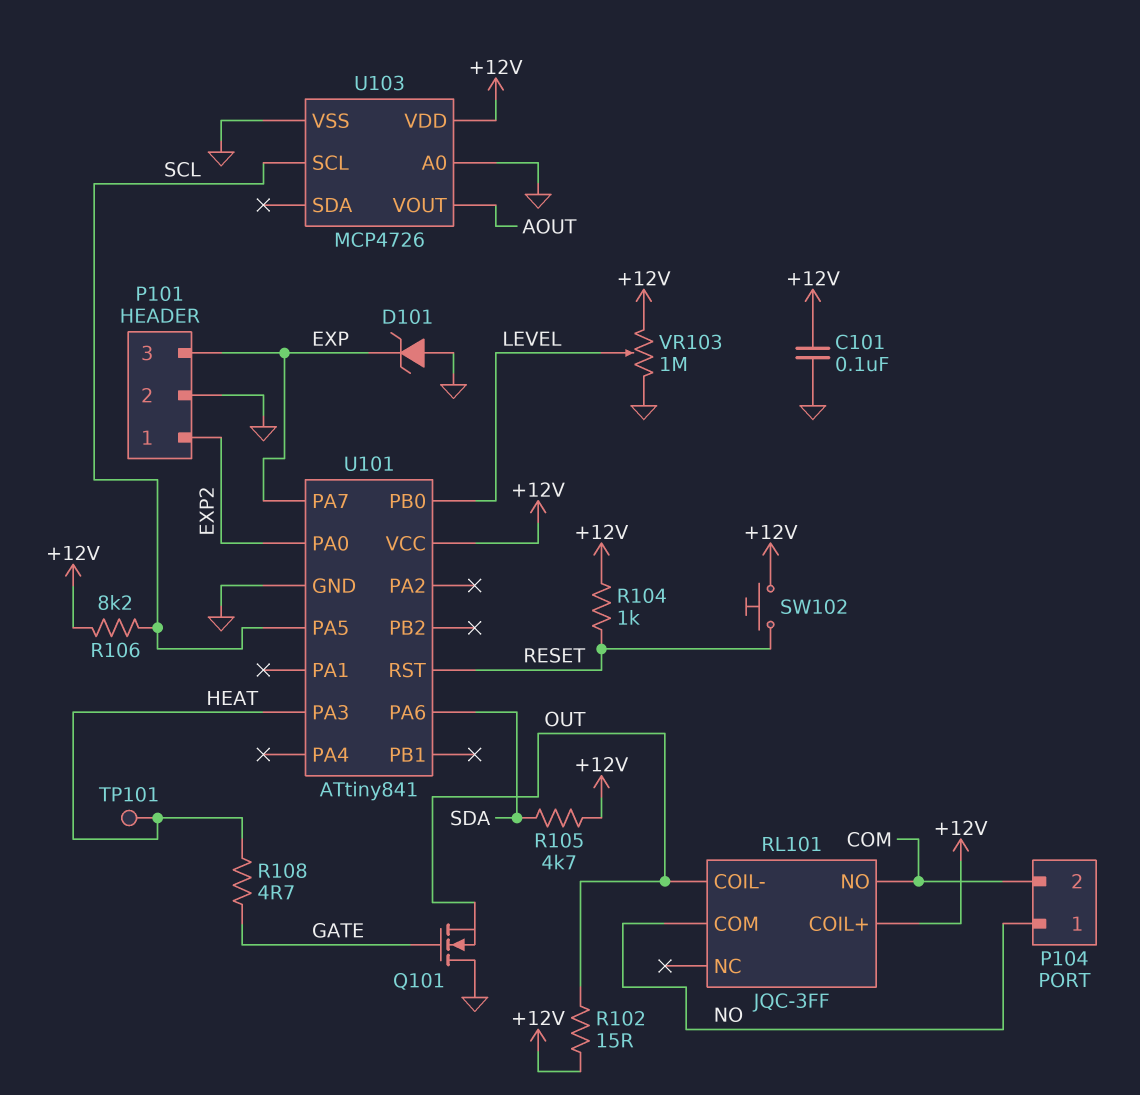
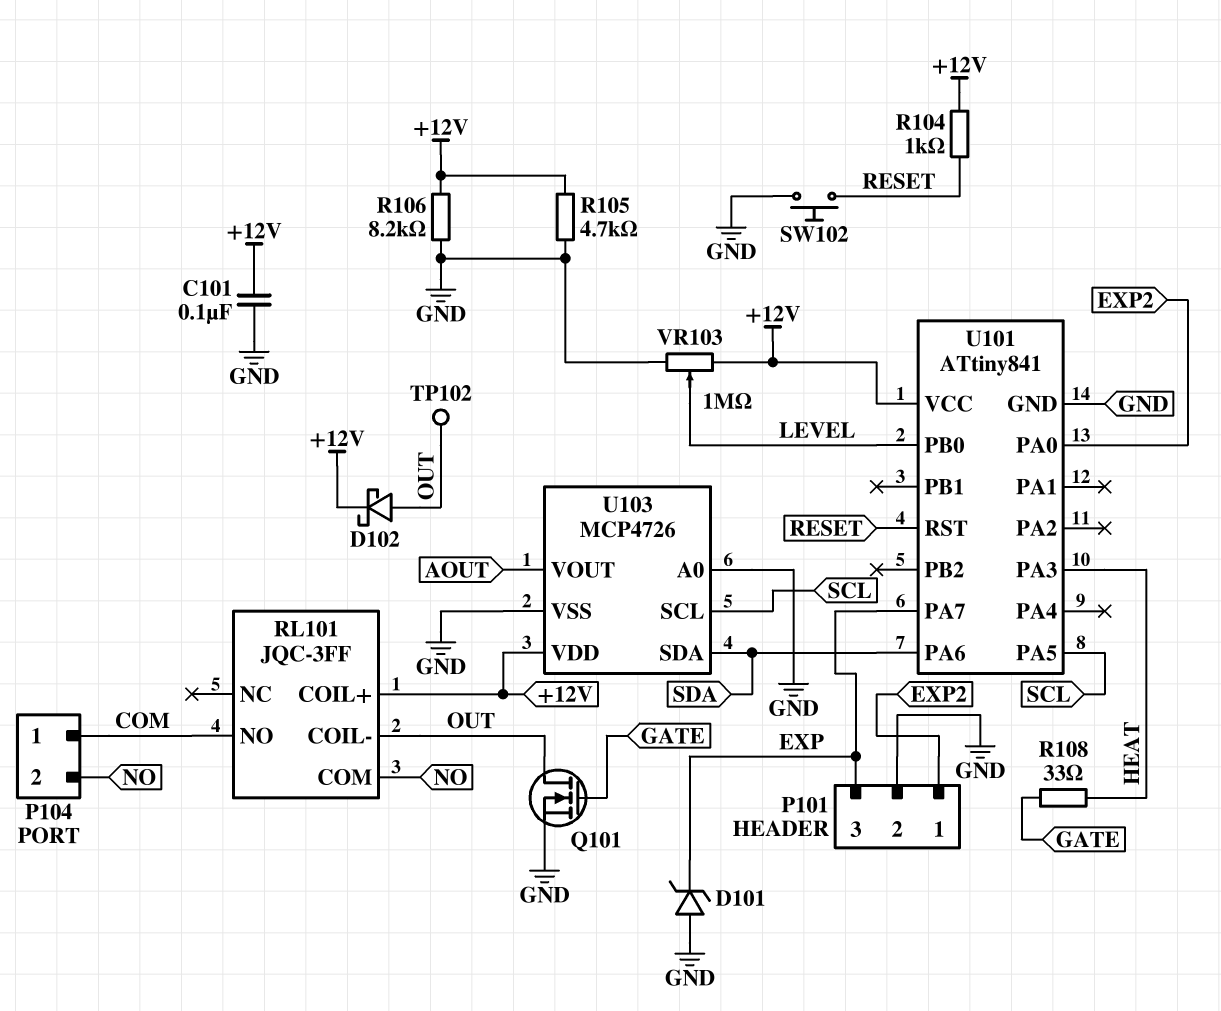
D102: none -> schottky (A OUT, K +12V)
P104 pin 1: NO -> COM
P104 pin 2: COM -> NO
Q101: NMOS (G GATE, D GND, S OUT) -> NMOS (G GATE, D OUT, S GND)
R102: 15 (+12V, OUT) -> none
R105: 4.7k (+12V, SDA) -> 4.7k (+12V, GND)
R106: 8.2k (+12V, SCL) -> 8.2k (+12V, GND)
R108: 4.7 (GATE, HEAT) -> 33 (GATE, HEAT)
SW102: button (+12V, RESET) -> button (GND, RESET)
TP101: test point (HEAT) -> none
TP102: none -> test point (OUT)
U103 pin SDA: none -> SDA

